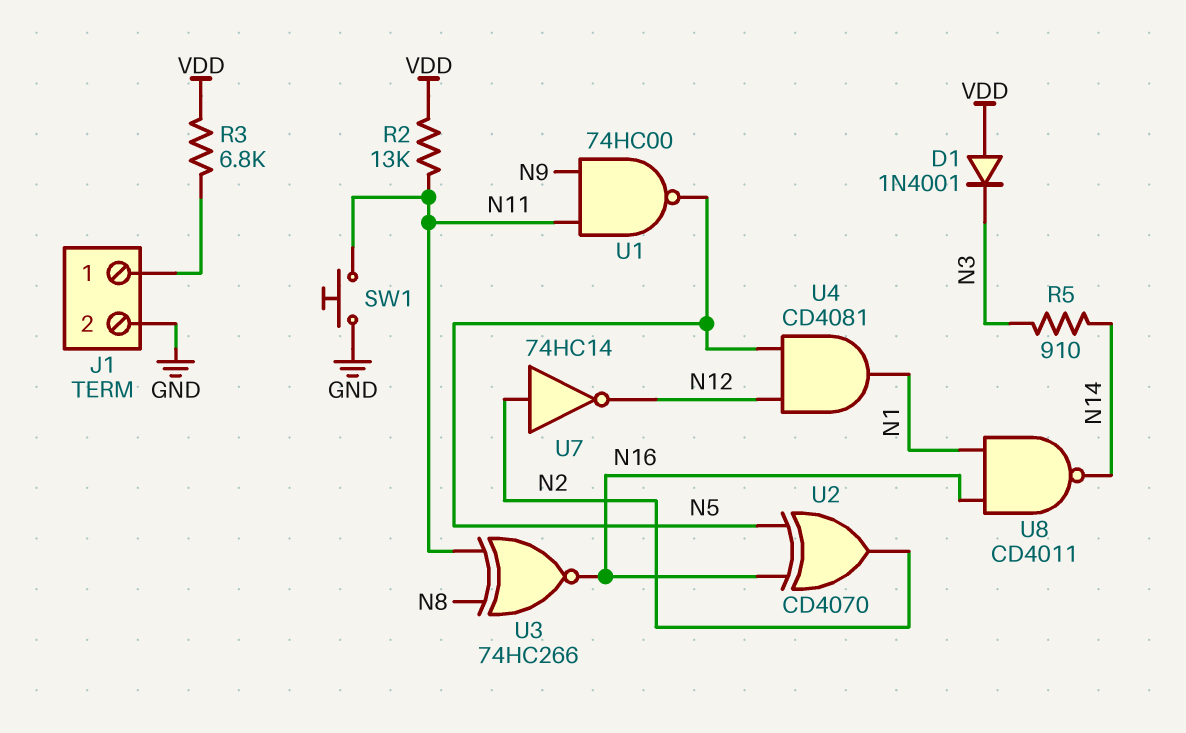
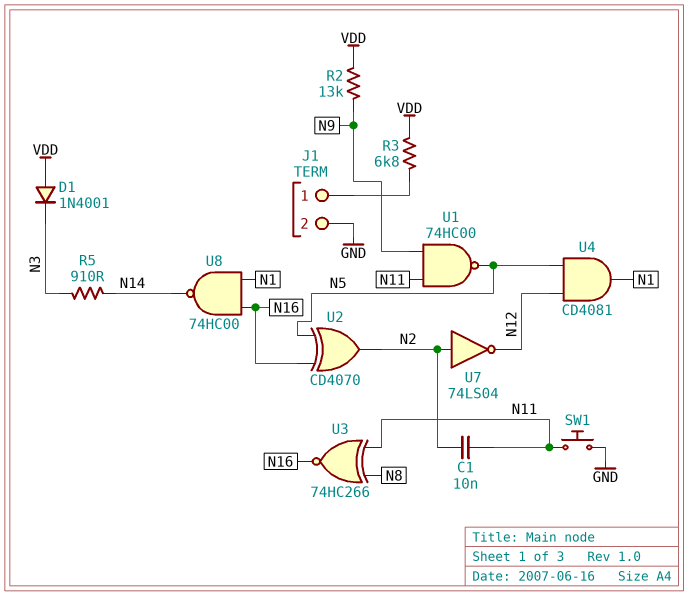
C1: none -> 10nF (N2, N11)
R2: 13k (N11, VDD) -> 13k (N9, VDD)
U7: NOT 74HC14 (in N2, out N12) -> NOT 74LS04 (in N2, out N12)
U8: NAND CD4011 (in N1, in N16, out N14) -> NAND 74HC00 (in N1, in N16, out N14)

